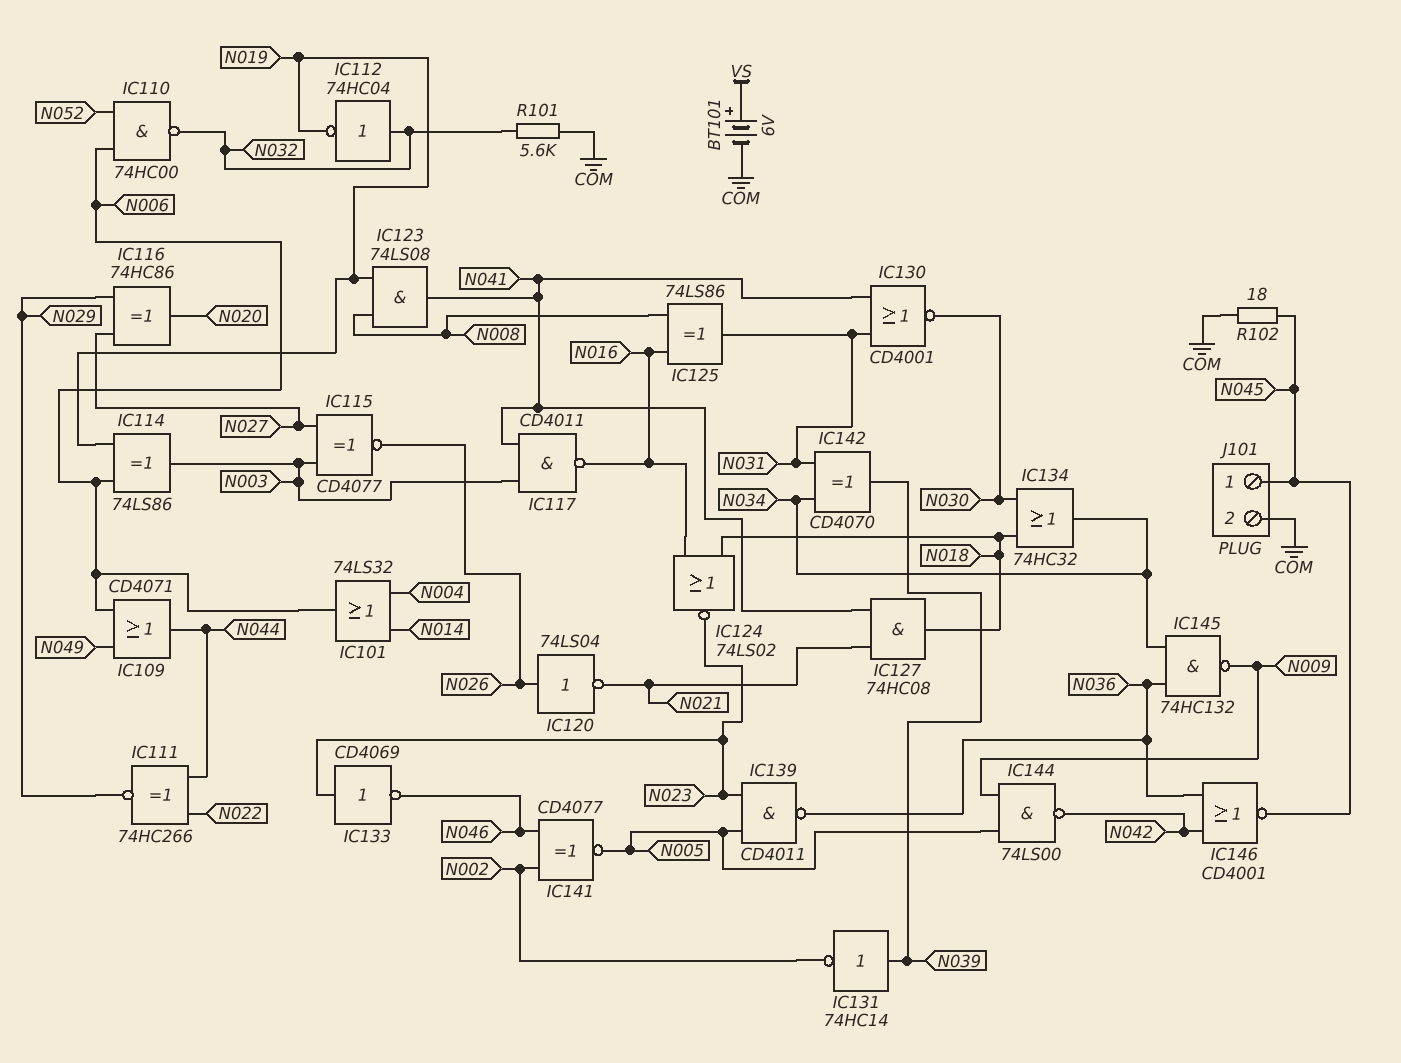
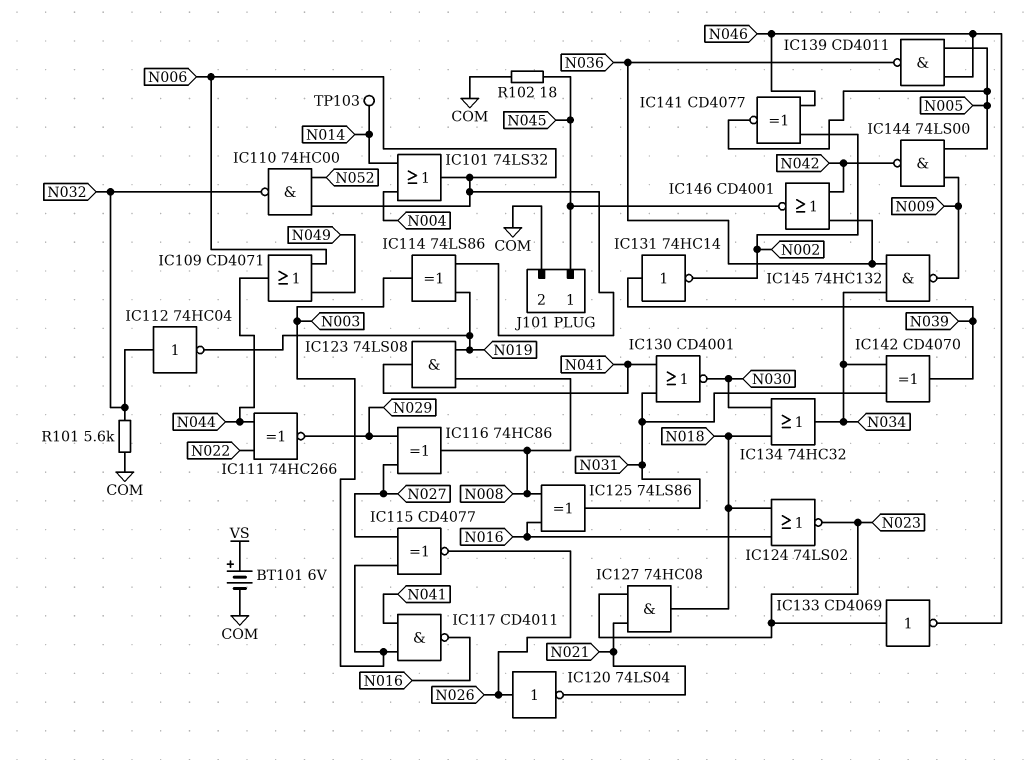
IC116: XOR 74HC86 (in N027, in N029, out N020) -> XOR 74HC86 (in N027, in N029, out N008)
IC127: AND 74HC08 (in N021, in N041, out N018) -> AND 74HC08 (in N021, in N023, out N018)
IC139: NAND CD4011 (in N005, in N023, out N036) -> NAND CD4011 (in N005, in N046, out N036)
TP103: none -> test point (N014)

